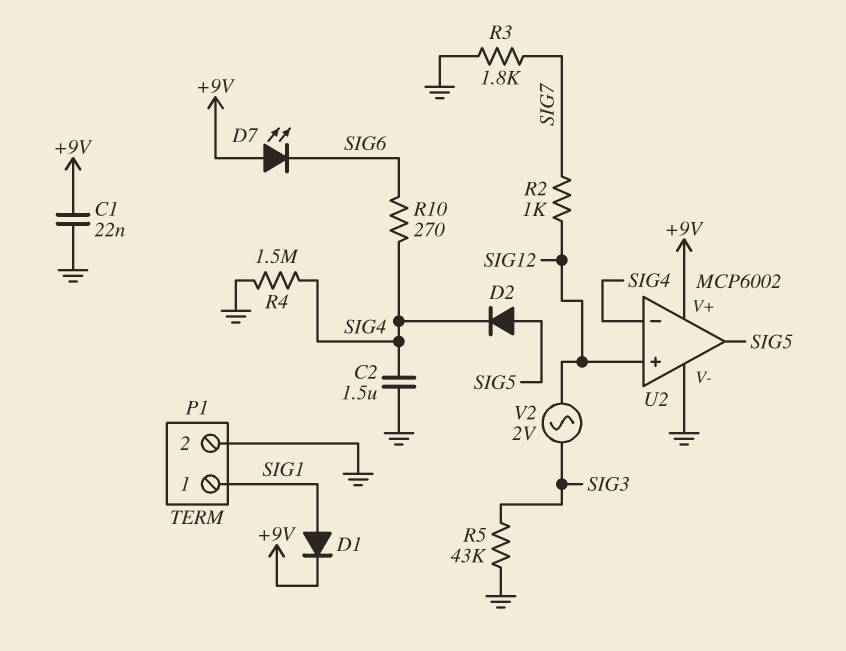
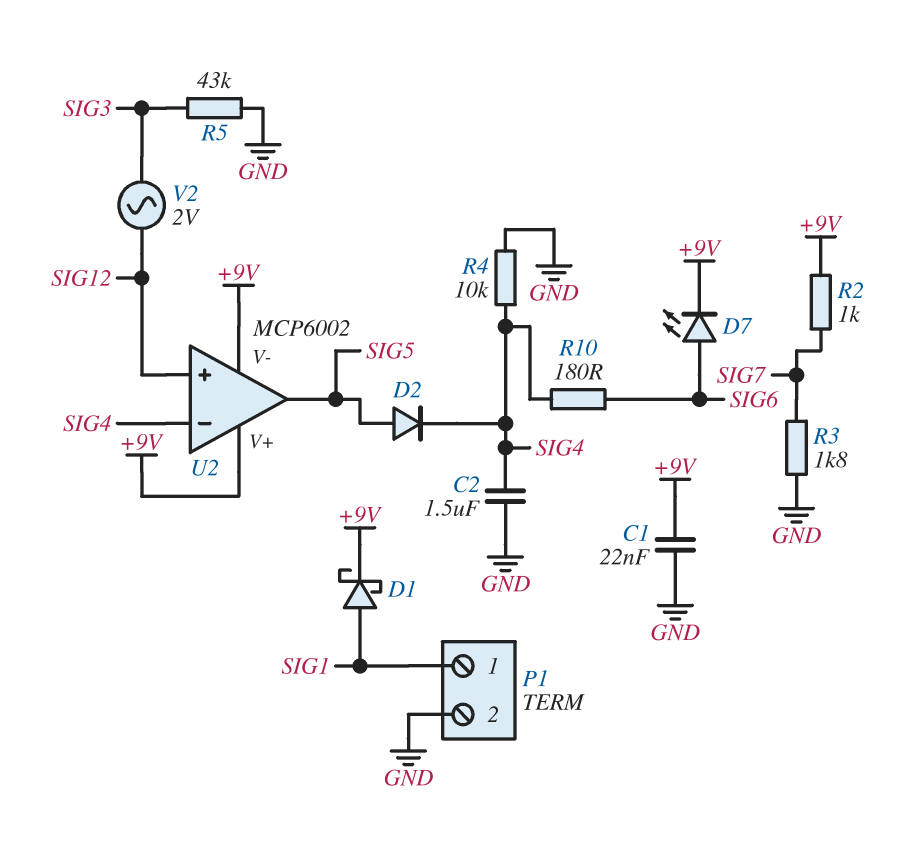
D1: diode (A SIG1, K +9V) -> schottky (A SIG1, K +9V)
D7: LED (A +9V, K SIG6) -> LED (A SIG6, K +9V)
R2: 1k (SIG7, SIG12) -> 1k (+9V, SIG7)
R4: 1.5M (GND, SIG4) -> 10k (GND, SIG4)
R10: 270 (SIG4, SIG6) -> 180 (SIG4, SIG6)
U2 pin V-: GND -> +9V

